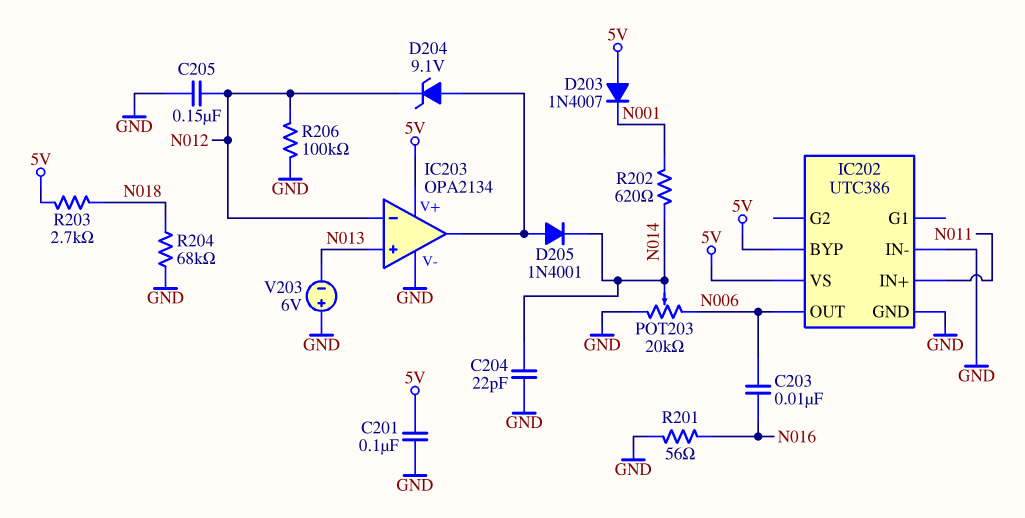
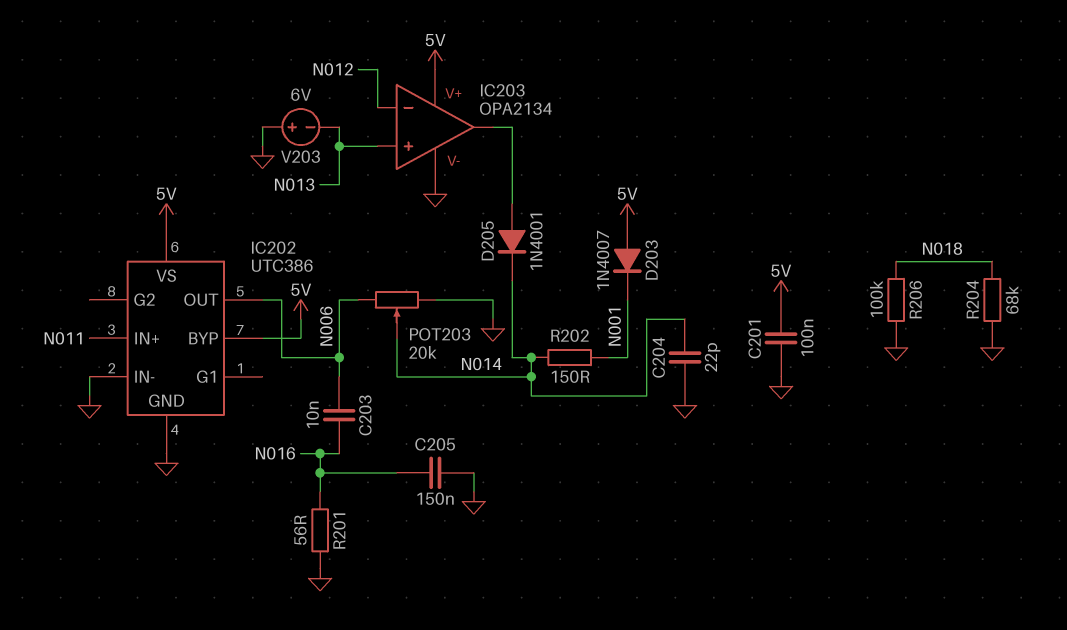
C205: 150nF (GND, N012) -> 150nF (GND, N016)
D204: zener 9.1V (A IC203/out, K N012) -> none
R202: 620 (N001, N014) -> 150 (N001, N014)
R203: 2.7k (5V, N018) -> none
R206: 100k (GND, N012) -> 100k (GND, N018)

